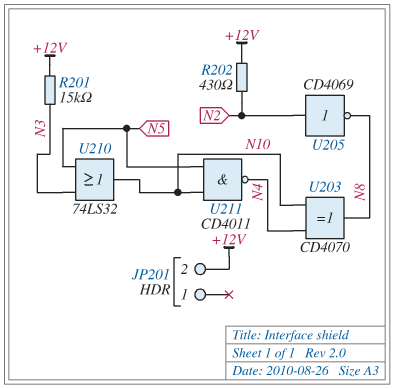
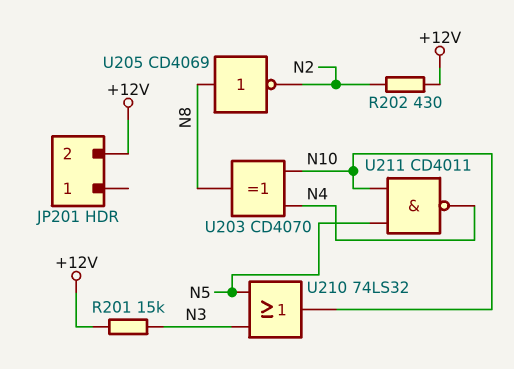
U205: NOT CD4069 (in N2, out N8) -> NOT CD4069 (in N8, out N2)

